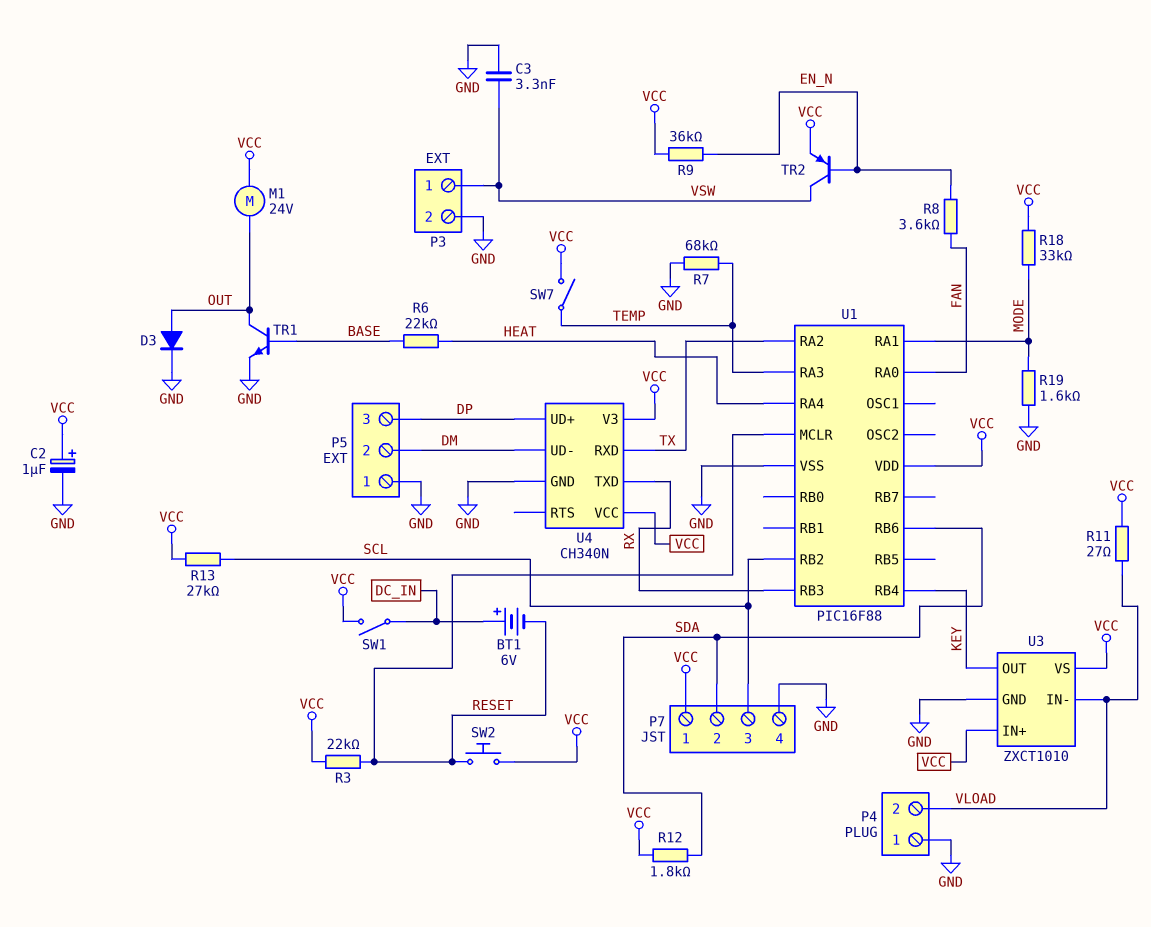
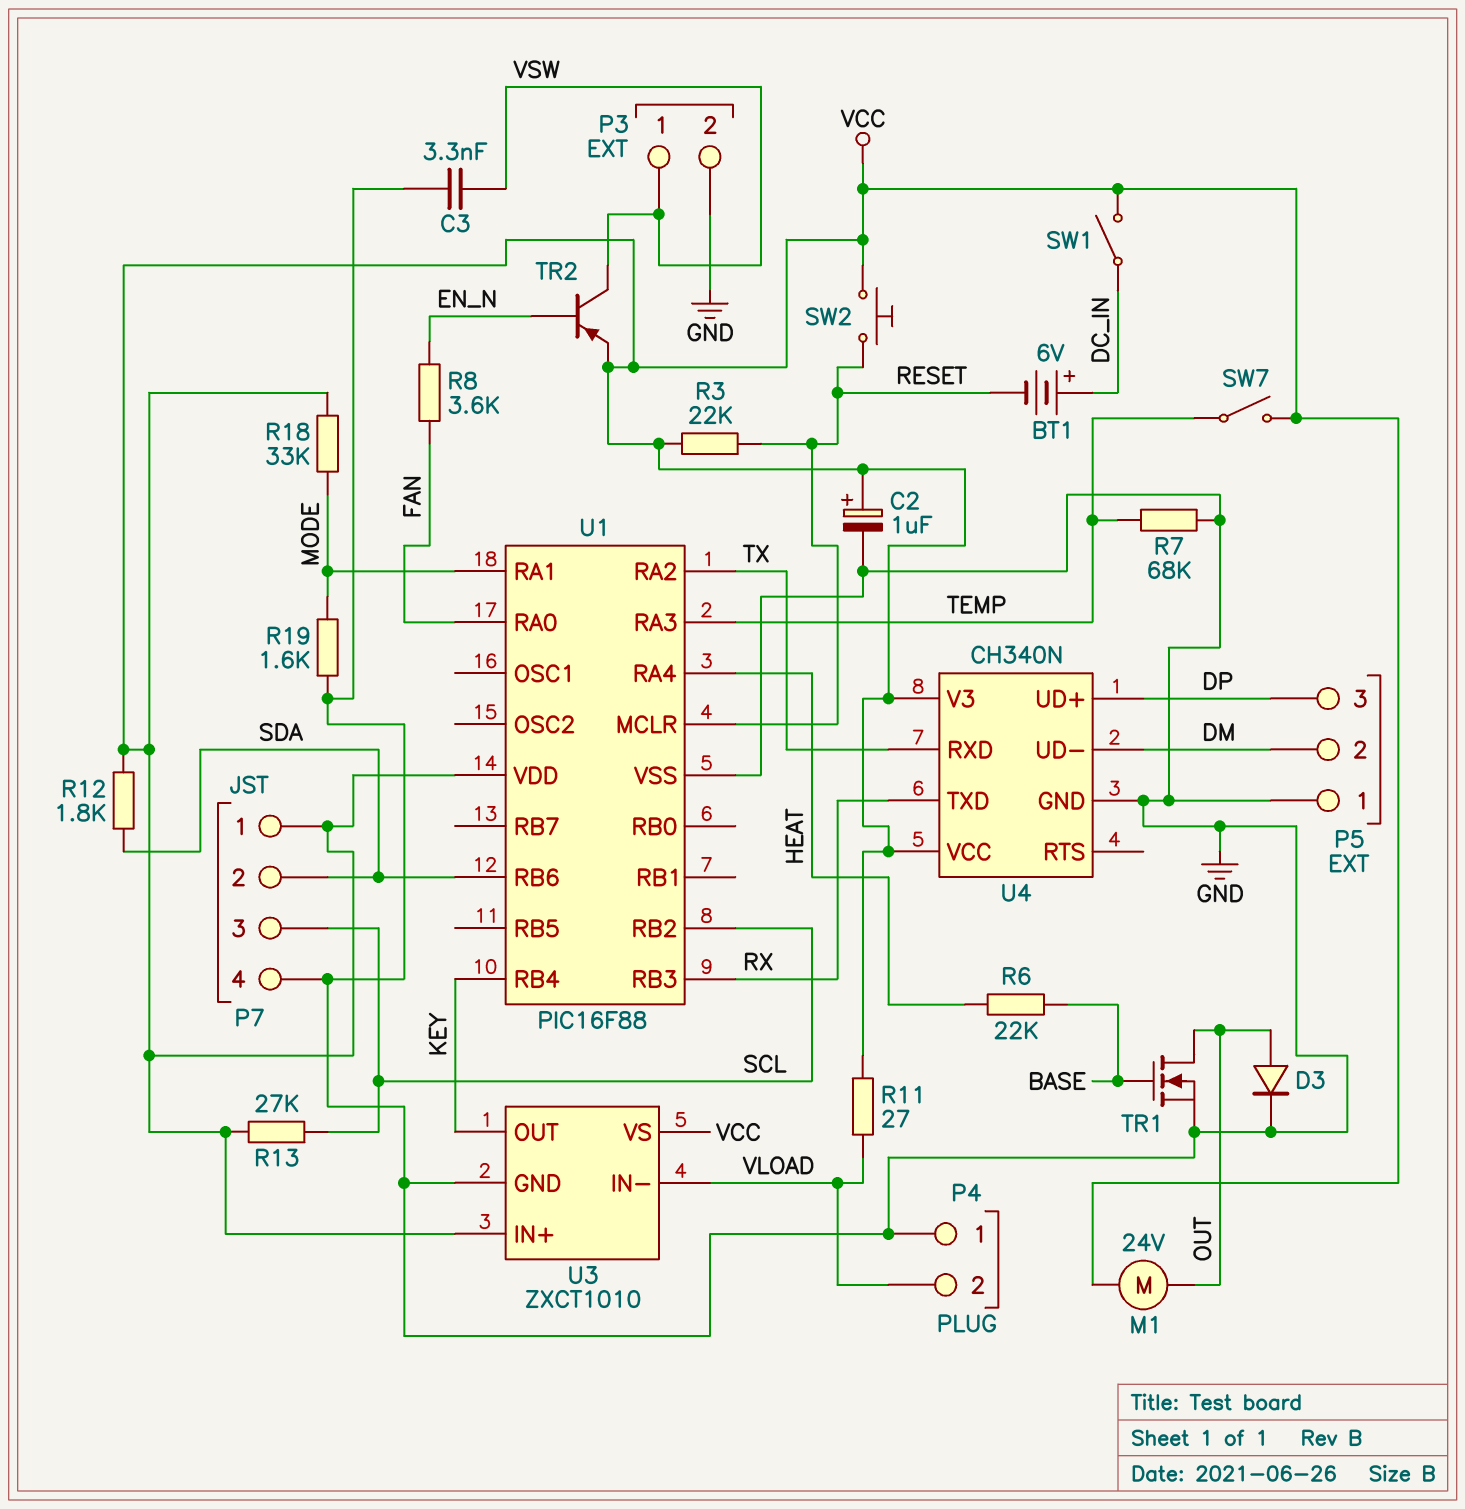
R9: 36k (EN_N, VCC) -> none
TR1: NPN (B BASE, C OUT, E GND) -> NMOS (G BASE, D OUT, S GND)

